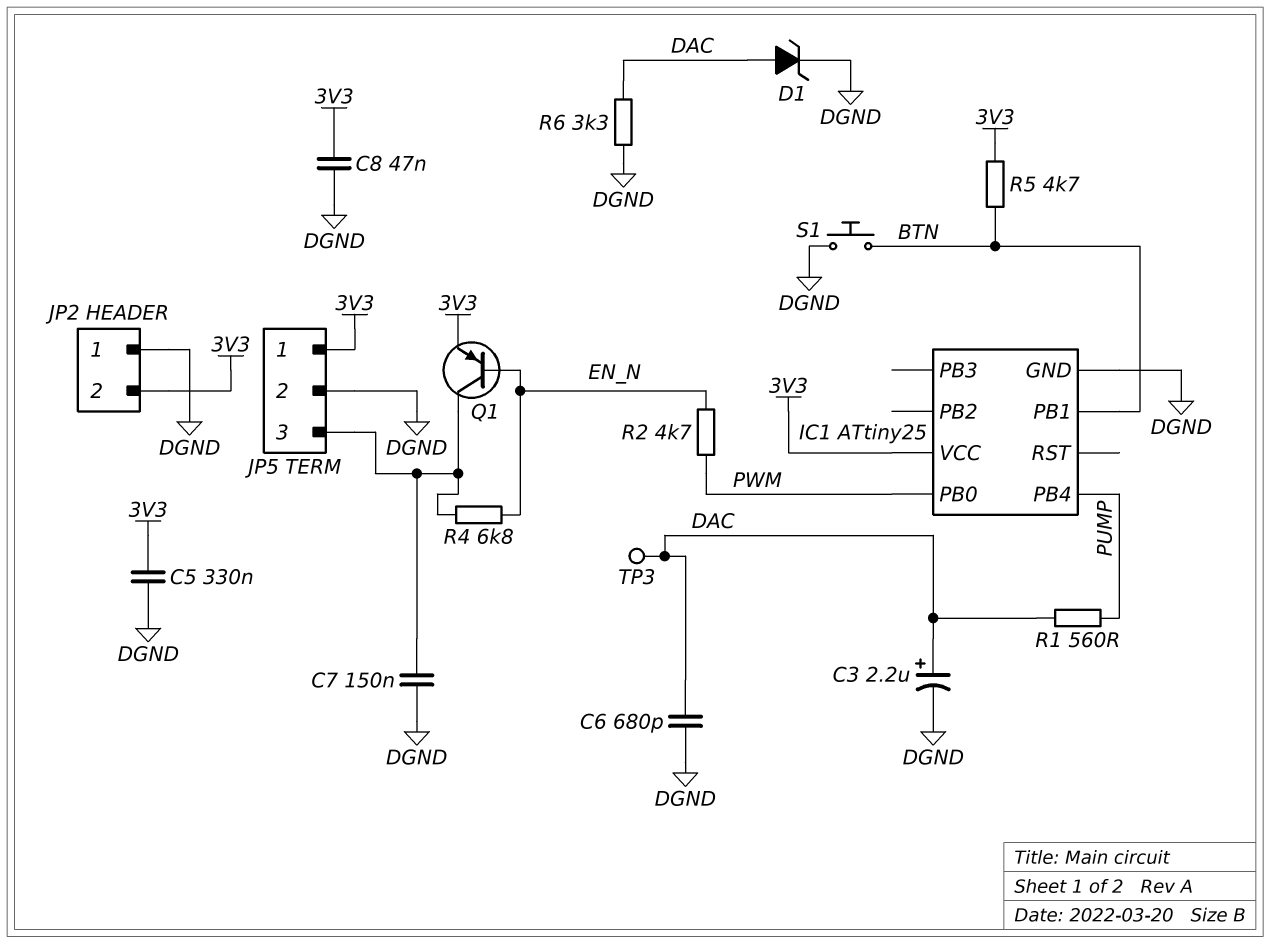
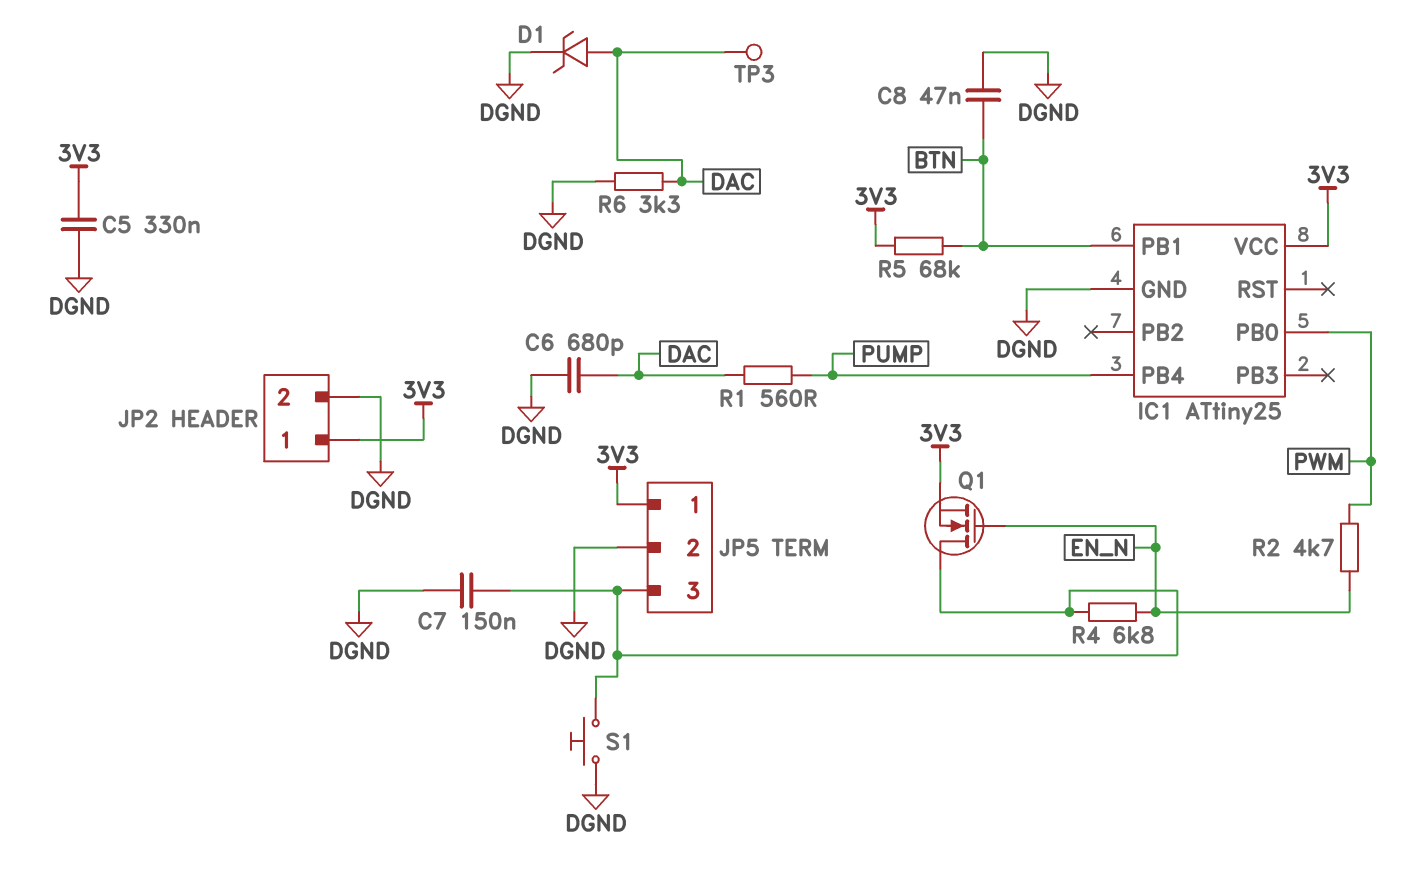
C3: 2.2uF (plus DAC, minus DGND) -> none
C8: 47nF (3V3, DGND) -> 47nF (BTN, DGND)
JP2 pin 1: DGND -> 3V3
JP2 pin 2: 3V3 -> DGND
Q1: PNP (B EN_N, C JP5/3, E 3V3) -> NMOS (G EN_N, D JP5/3, S 3V3)
R5: 4.7k (3V3, BTN) -> 68k (3V3, BTN)
S1: button (BTN, DGND) -> button (DGND, JP5/3)

